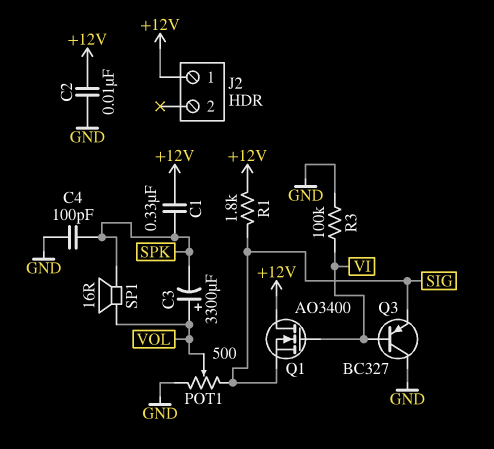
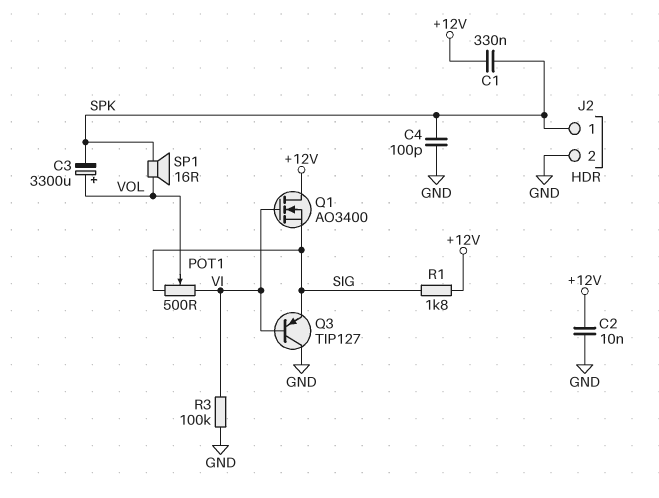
J2 pin 1: +12V -> SPK
J2 pin 2: none -> GND
POT1: 500 (GND, SIG, wiper VOL) -> 500 (SIG, VI, wiper VOL)
Q3: PNP BC327 (B VI, C GND, E SIG) -> PNP TIP127 (B VI, C GND, E SIG)

